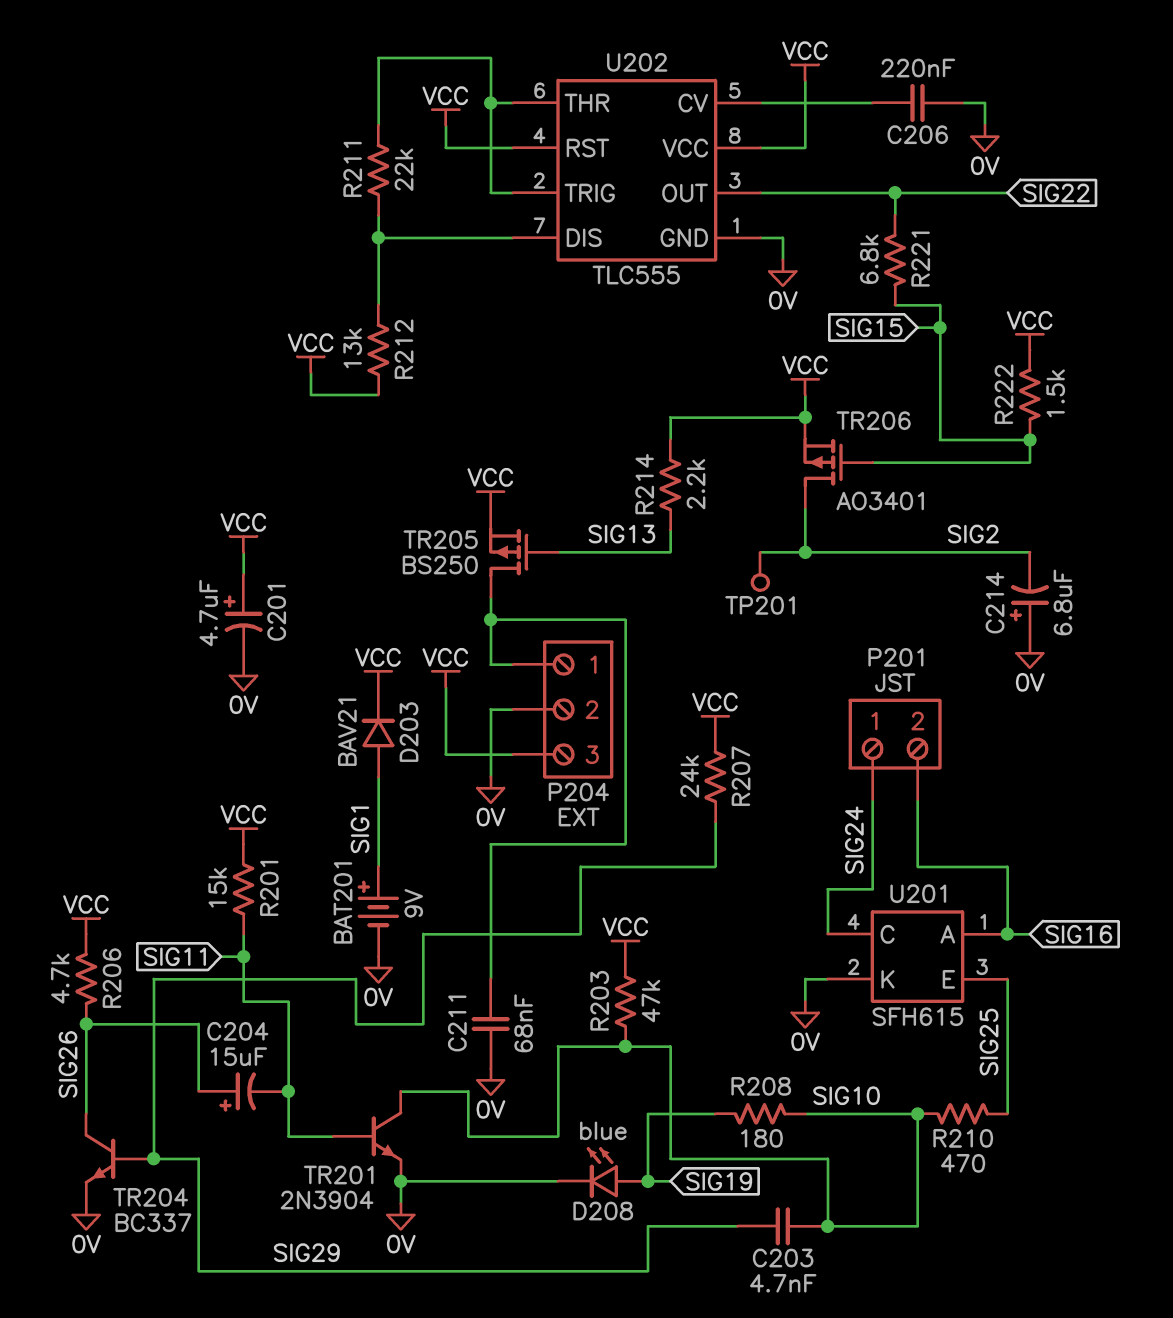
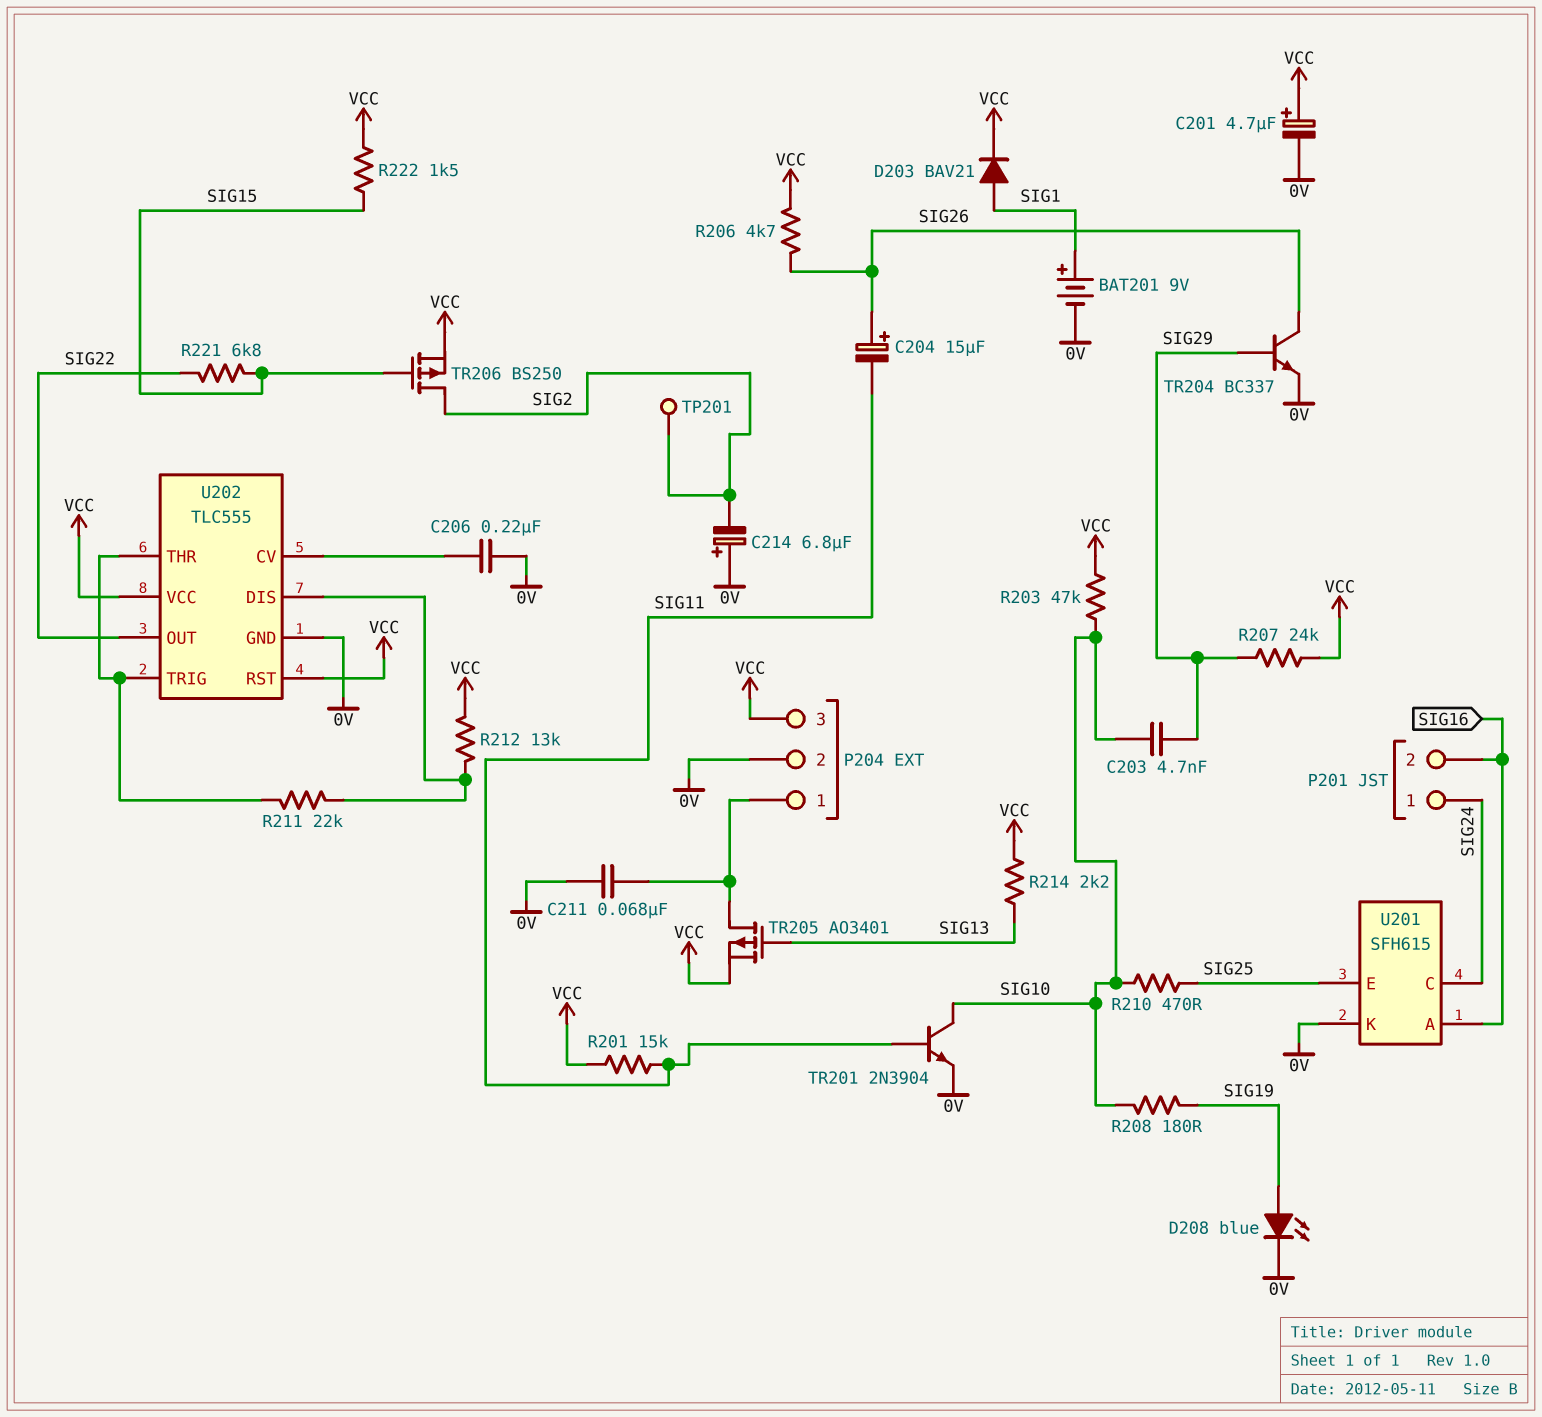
TR205: PMOS BS250 (G SIG13, D P204/1, S VCC) -> PMOS AO3401 (G SIG13, D P204/1, S VCC)
TR206: PMOS AO3401 (G SIG15, D SIG2, S VCC) -> PMOS BS250 (G SIG15, D SIG2, S VCC)

